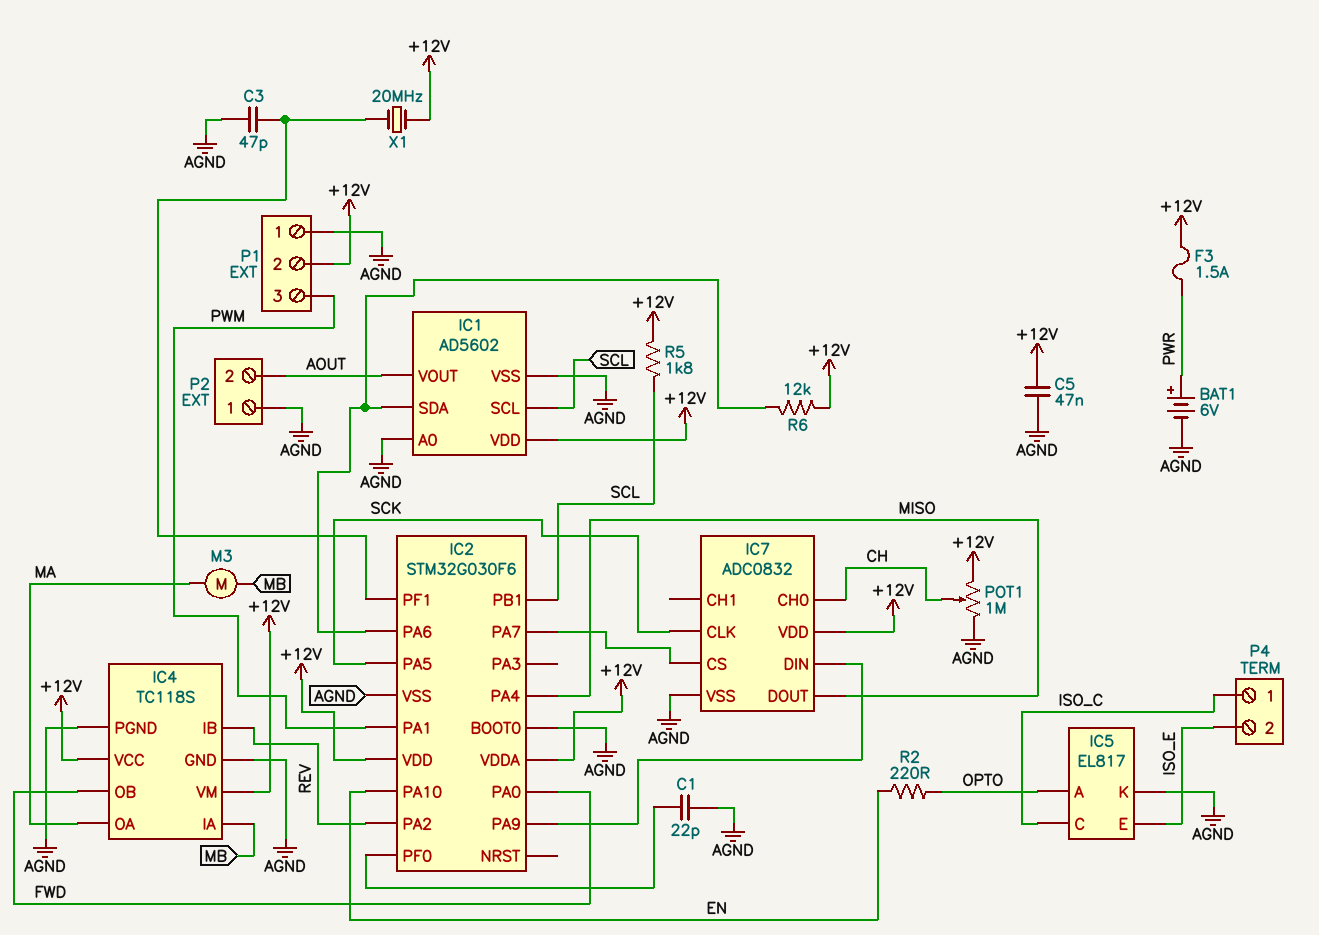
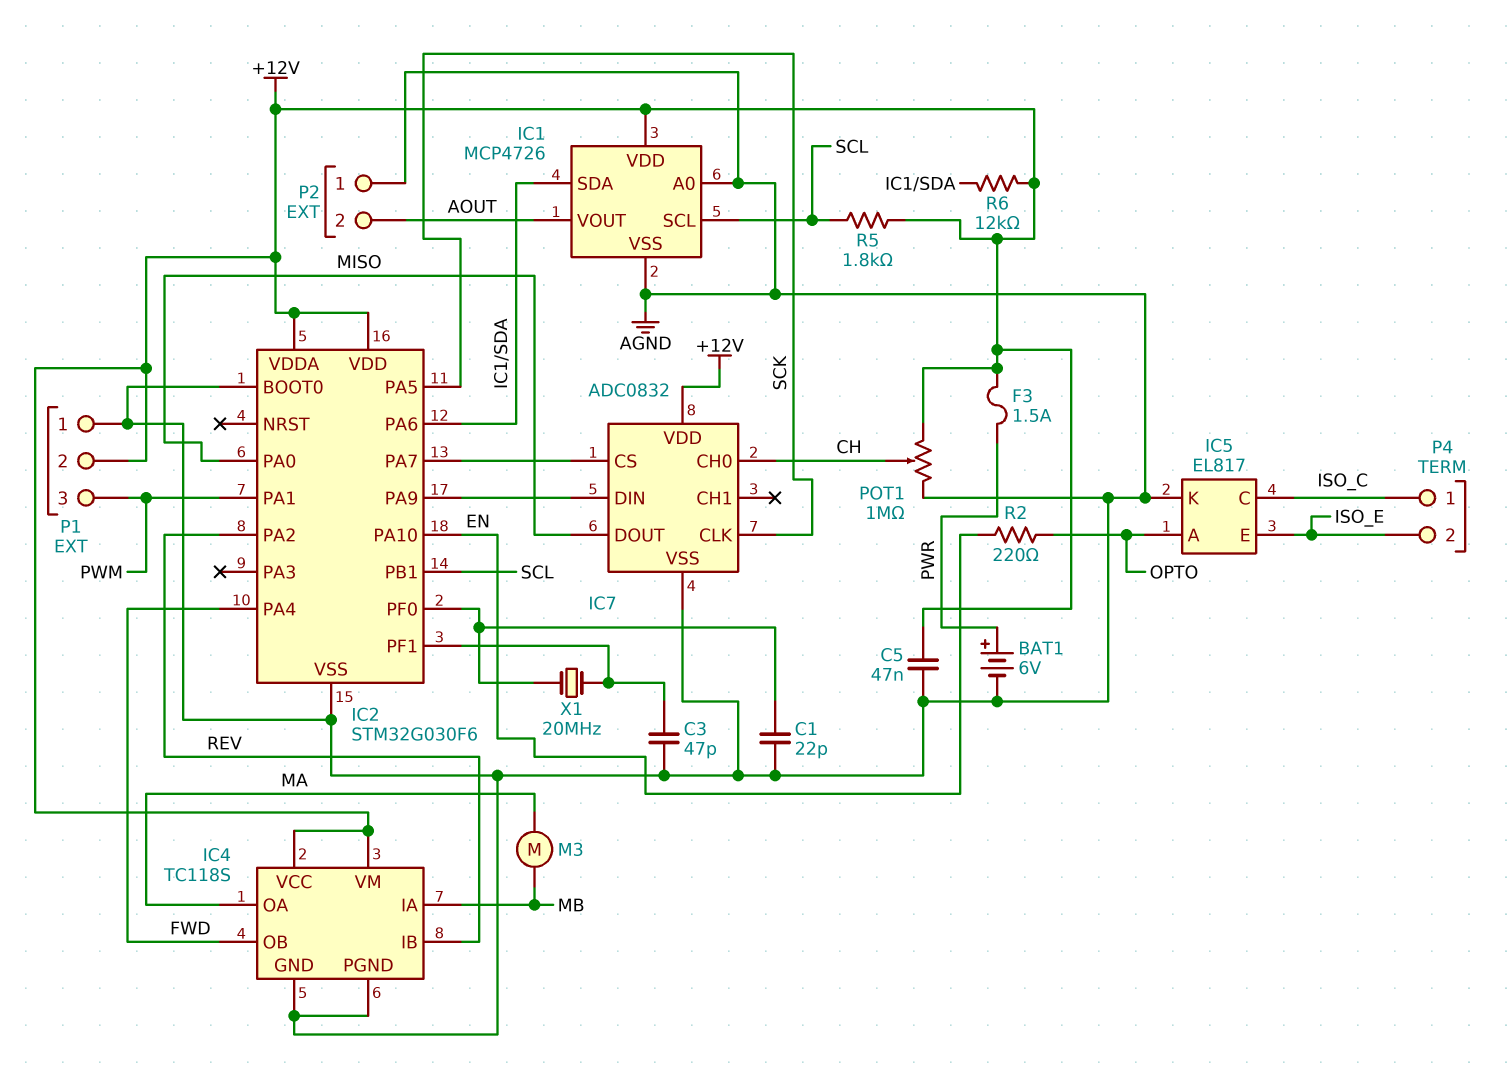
IC1: AD5602 -> MCP4726
IC2 pin PA0: FWD -> MISO
IC2 pin PA4: MISO -> FWD
X1: 20MHz (+12V, IC2/PF1) -> 20MHz (IC2/PF0, IC2/PF1)

